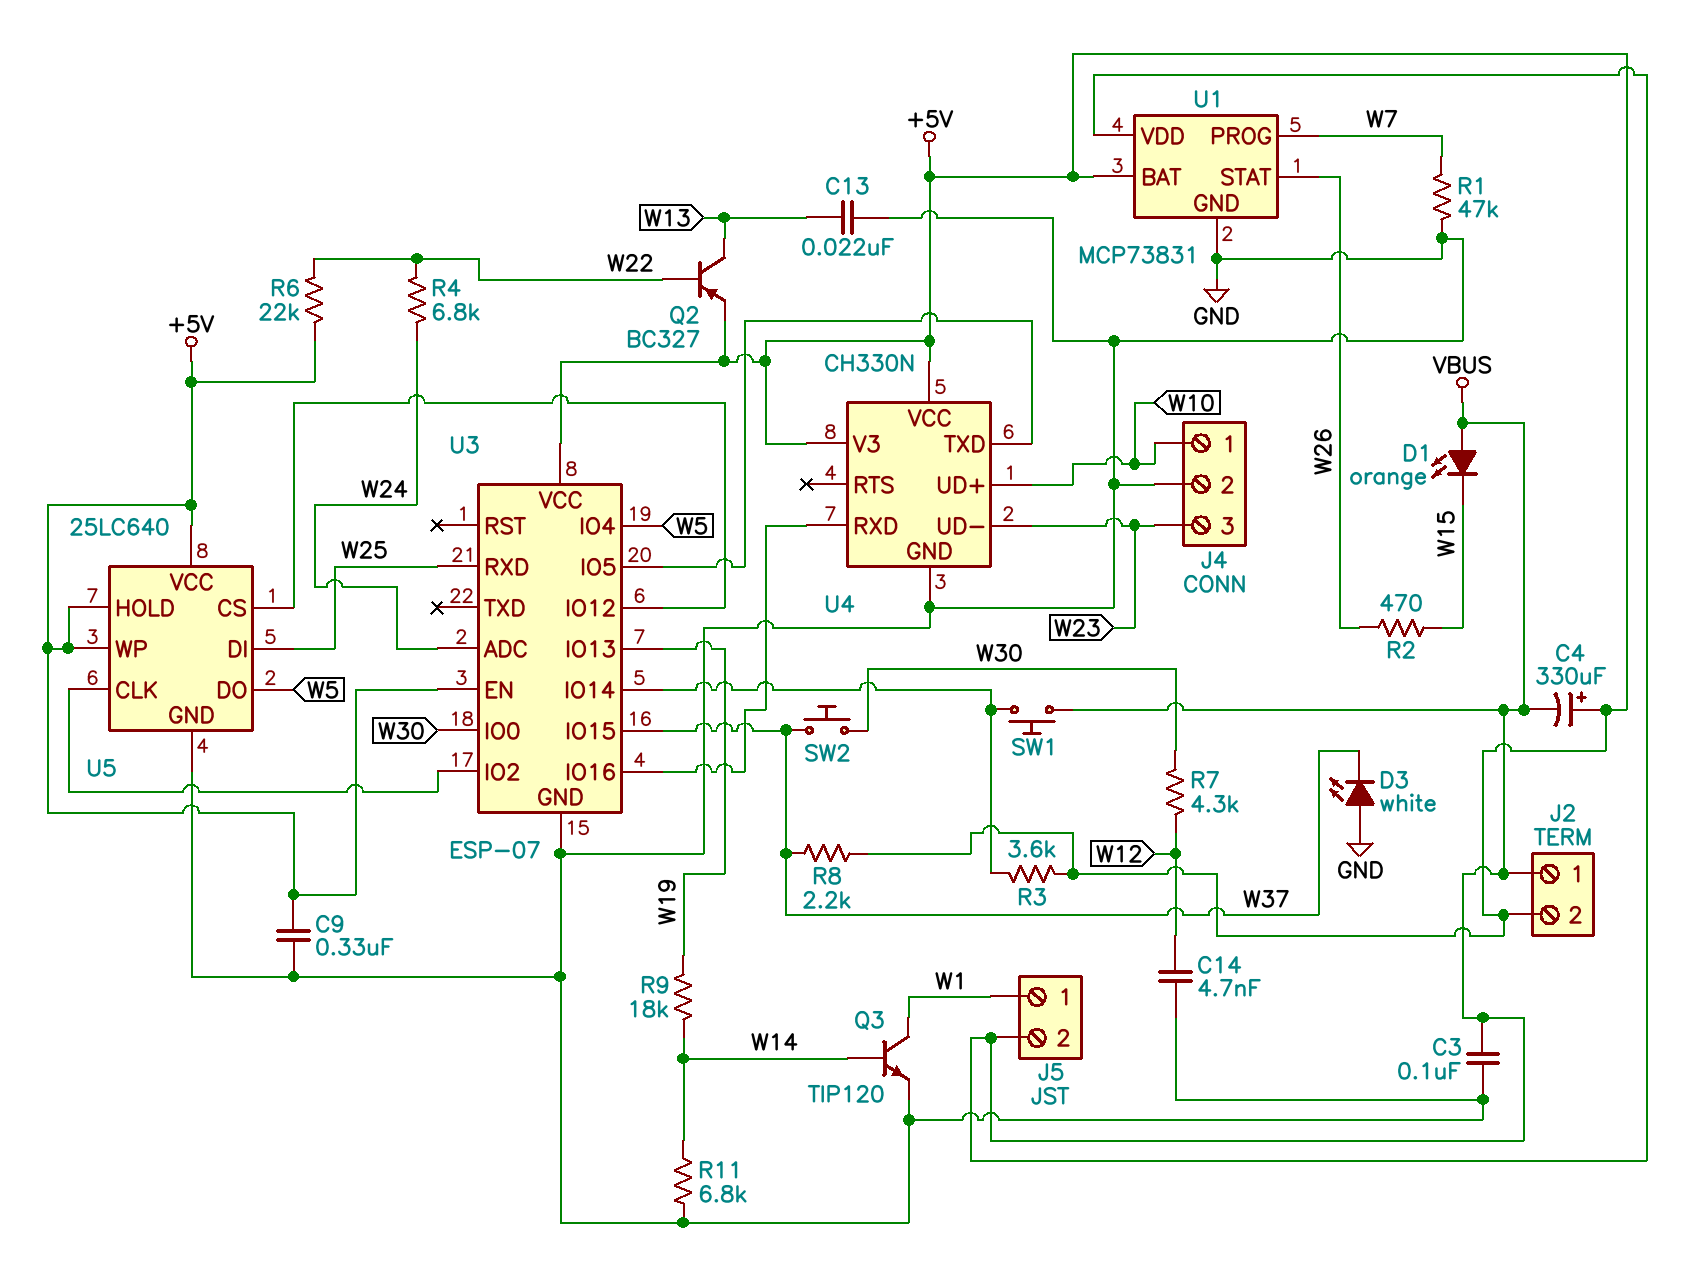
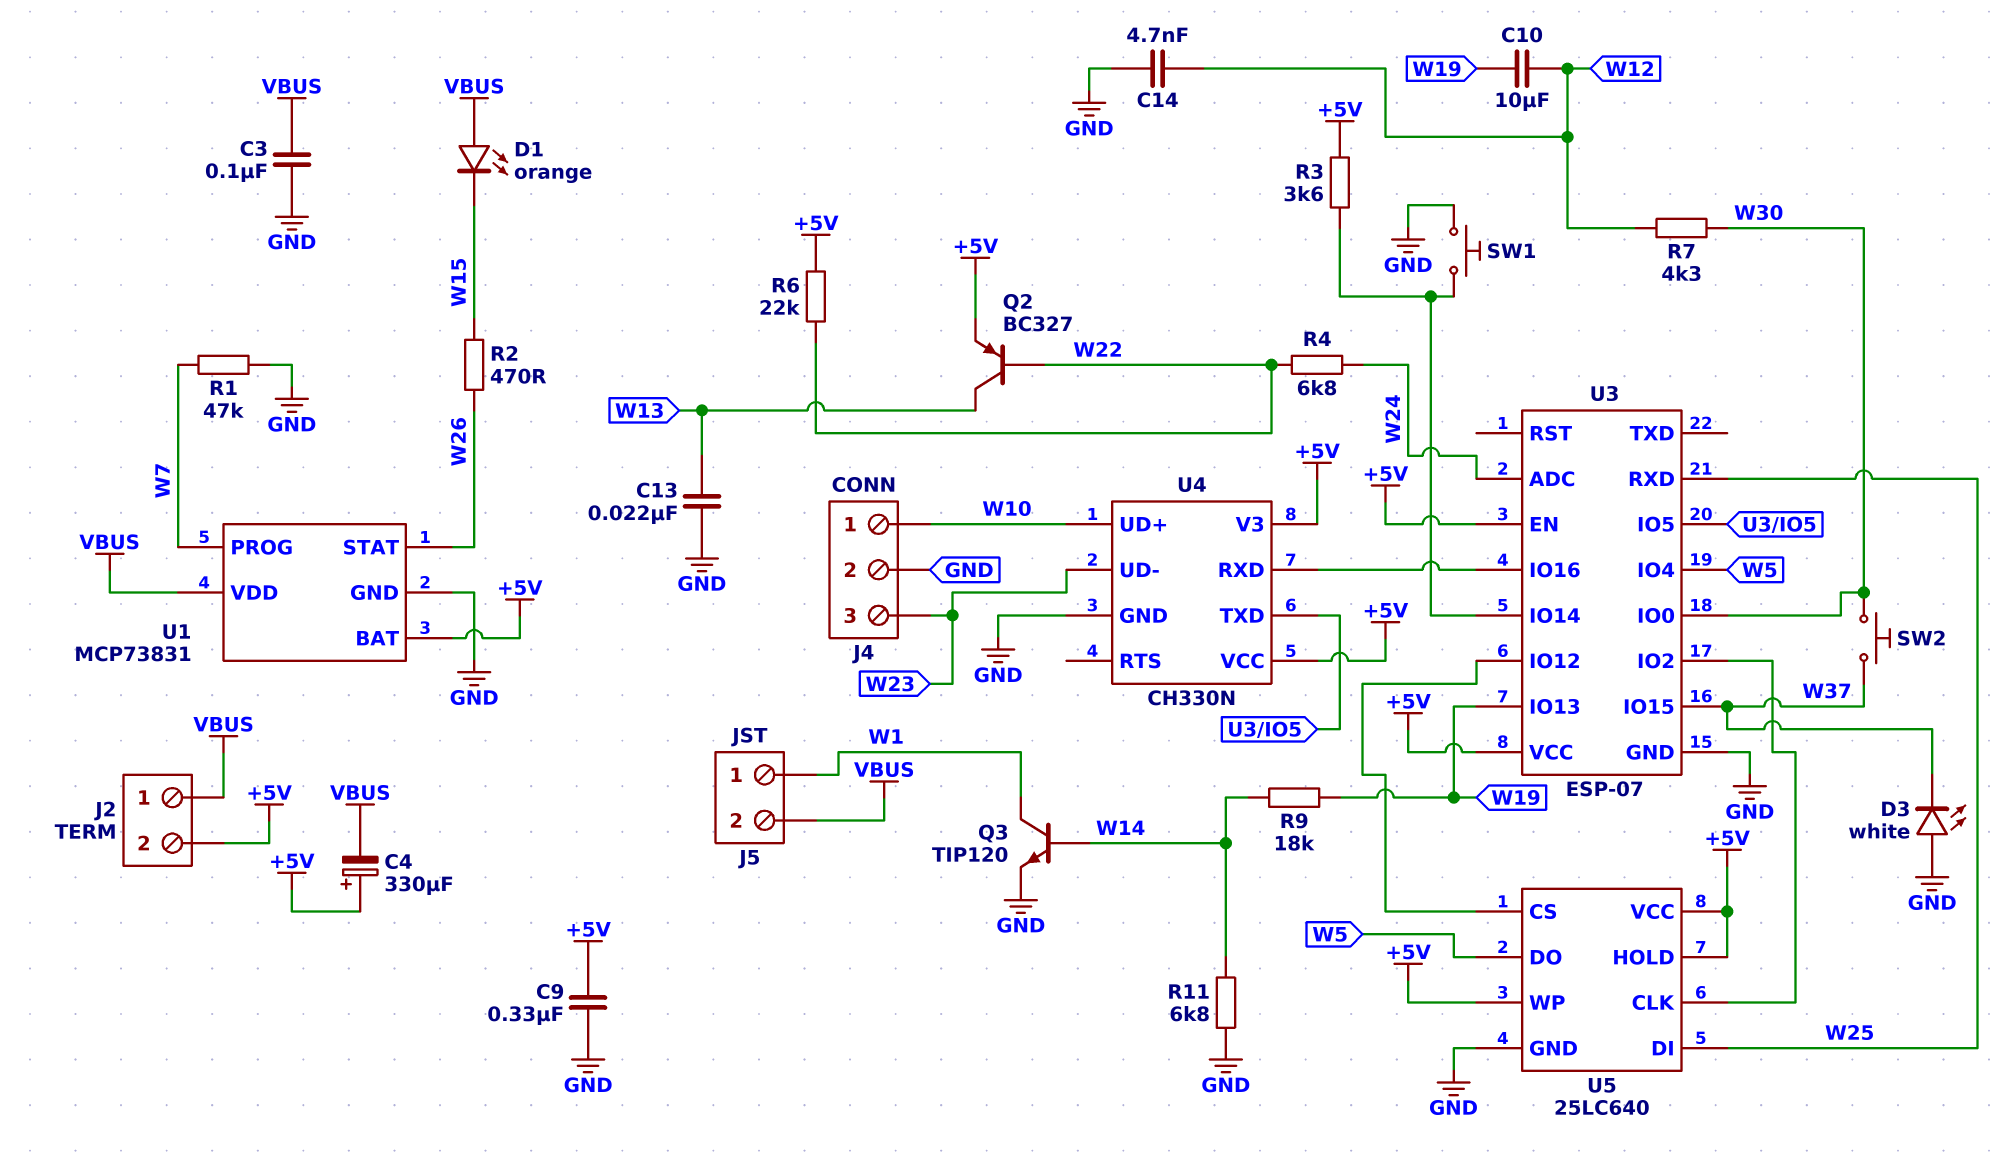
C10: none -> 10uF (W12, W19)
R8: 2.2k (+5V, W37) -> none
SW1: button (U3/IO14, VBUS) -> button (GND, U3/IO14)

